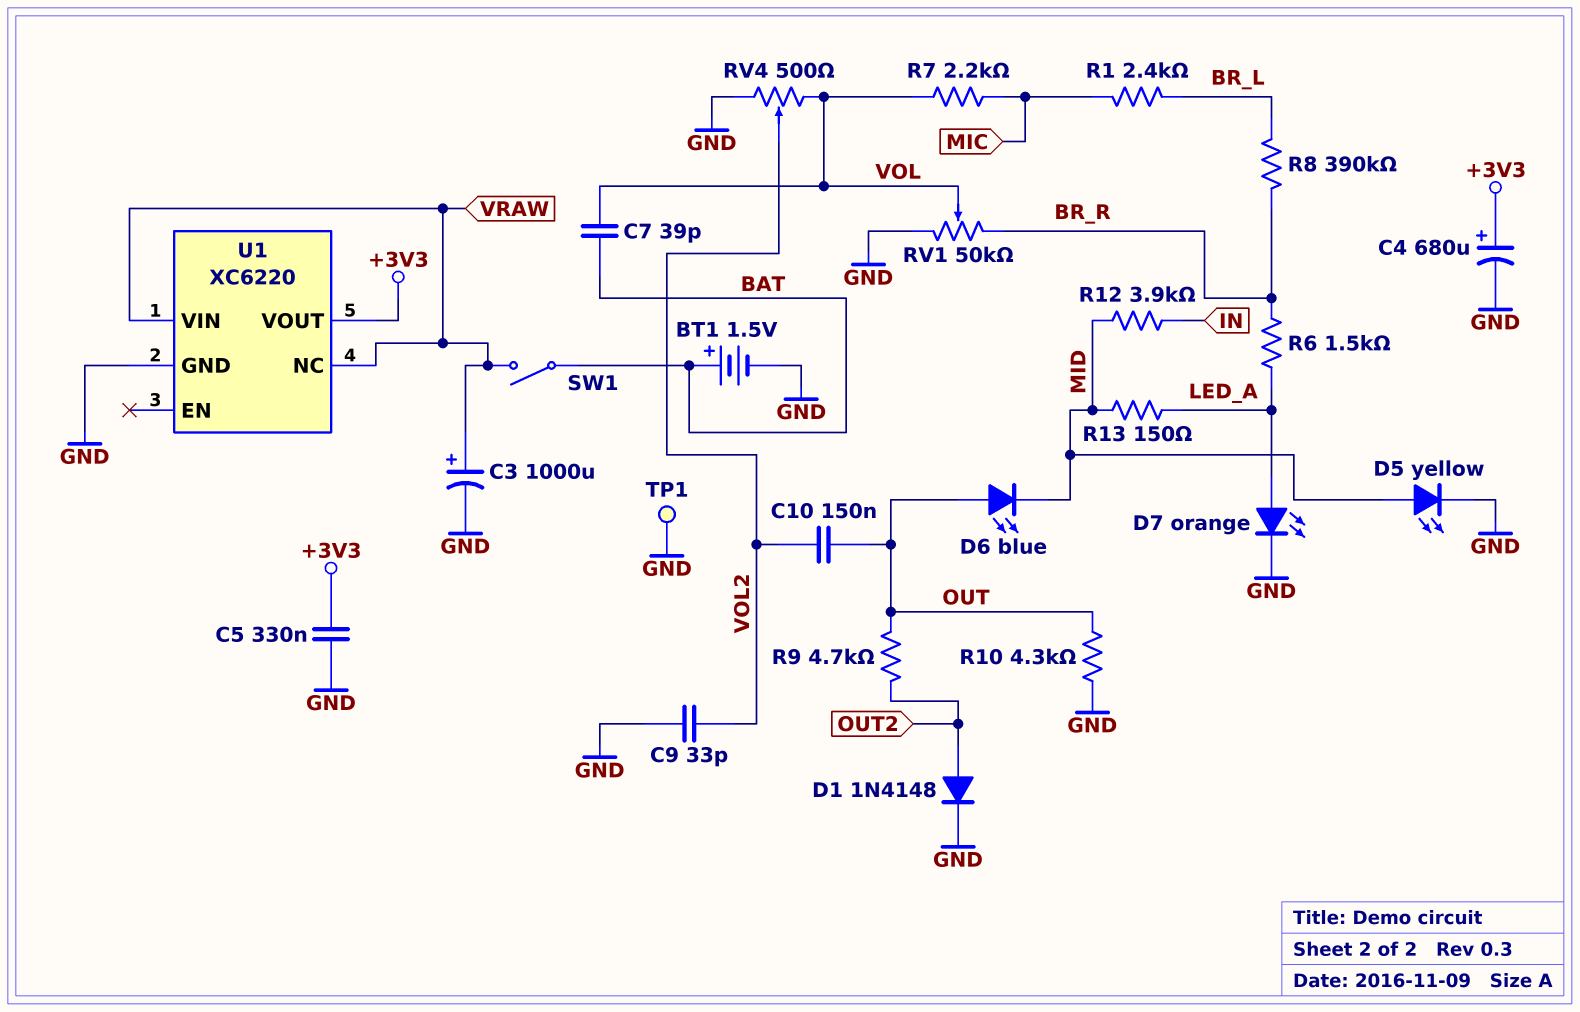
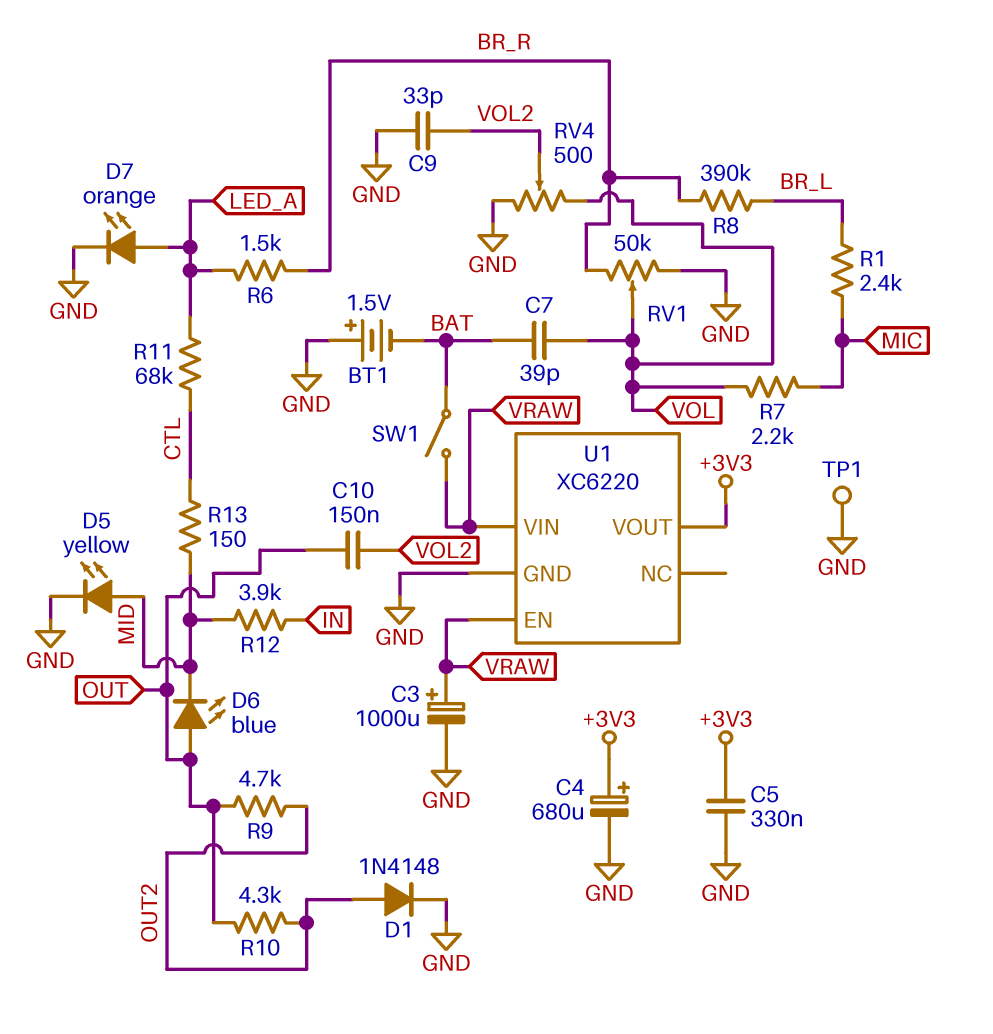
BT1: 1.5V (plus BAT, minus GND) -> 1.5V (plus GND, minus BAT)
R10: 4.3k (GND, OUT) -> 4.3k (OUT, OUT2)
R11: none -> 68k (CTL, LED_A)
R13: 150 (LED_A, MID) -> 150 (CTL, MID)
U1 pin EN: none -> VRAW
U1 pin NC: VRAW -> none

